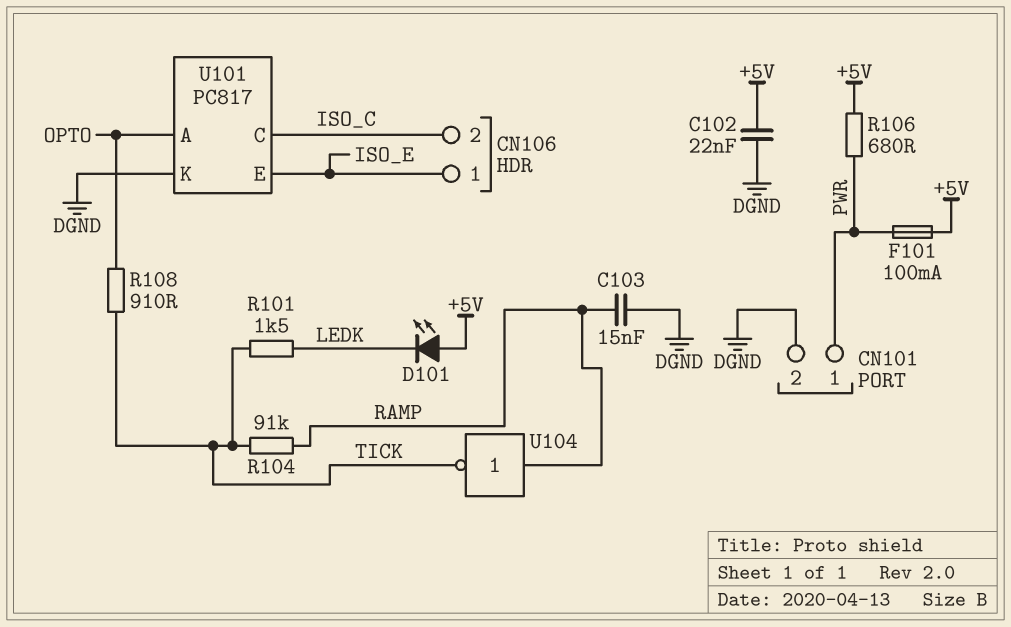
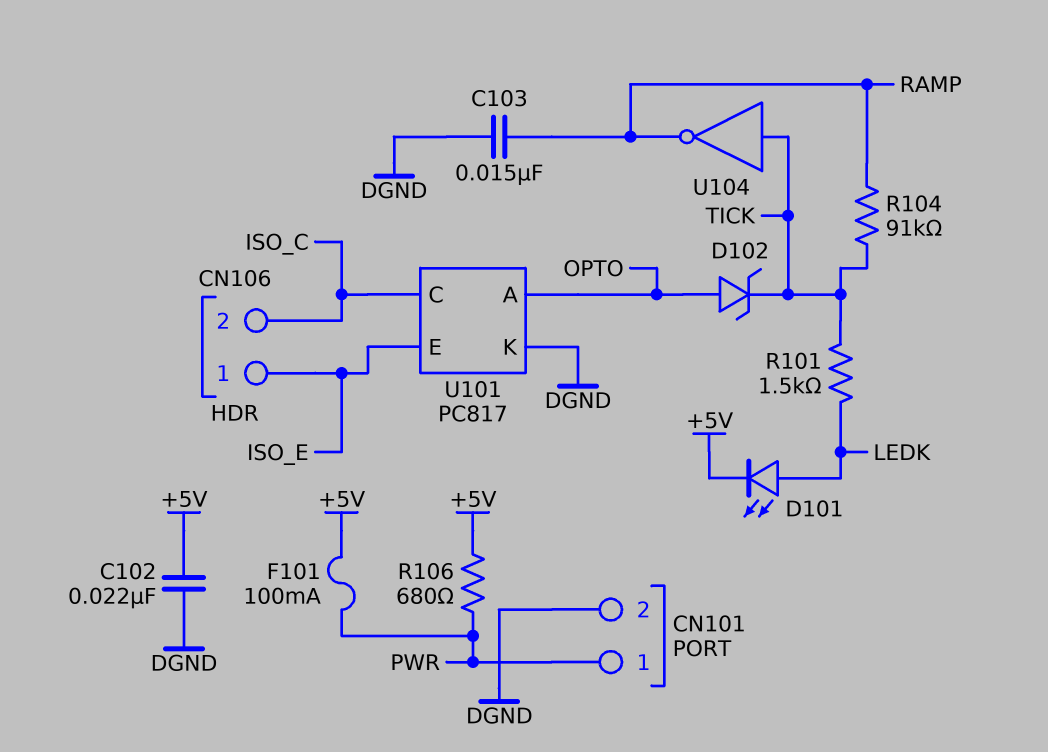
D101: LED (A +5V, K LEDK) -> LED (A LEDK, K +5V)
D102: none -> zener (A OPTO, K TICK)
R108: 910 (OPTO, TICK) -> none
U104: NOT (in RAMP, out TICK) -> NOT (in TICK, out RAMP)

